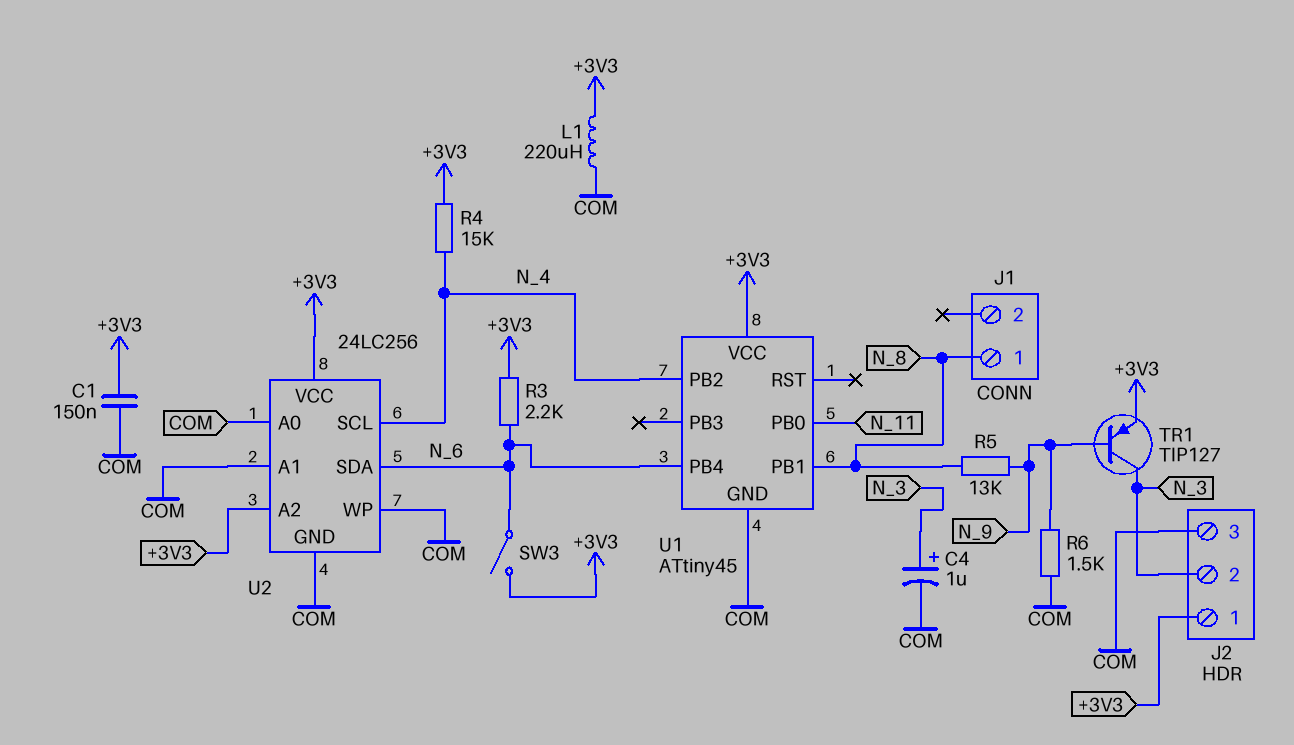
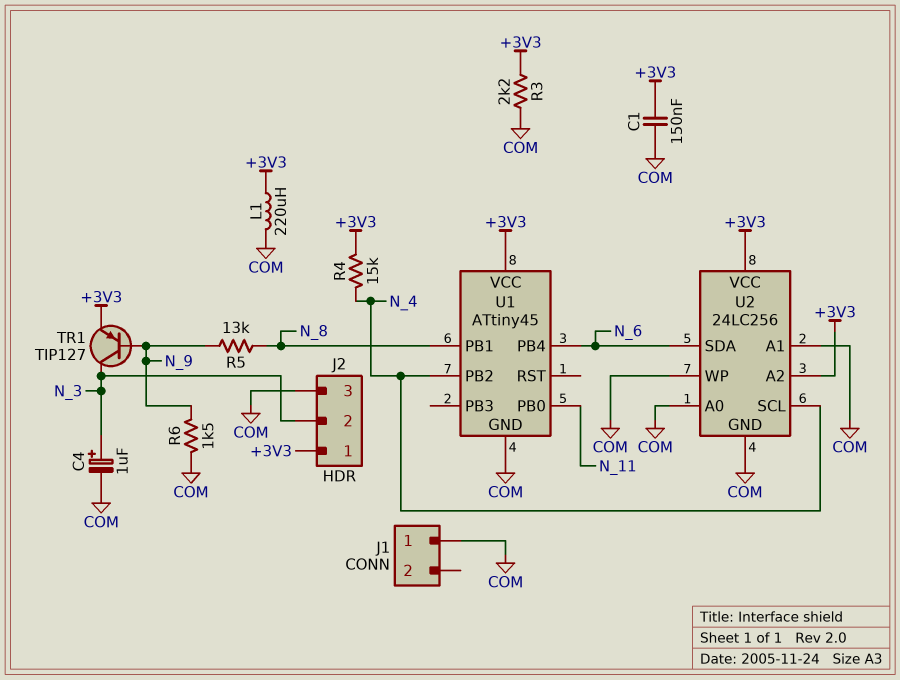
J1 pin 1: N_8 -> COM
R3: 2.2k (+3V3, N_6) -> 2.2k (+3V3, COM)
SW3: switch (+3V3, N_6) -> none

